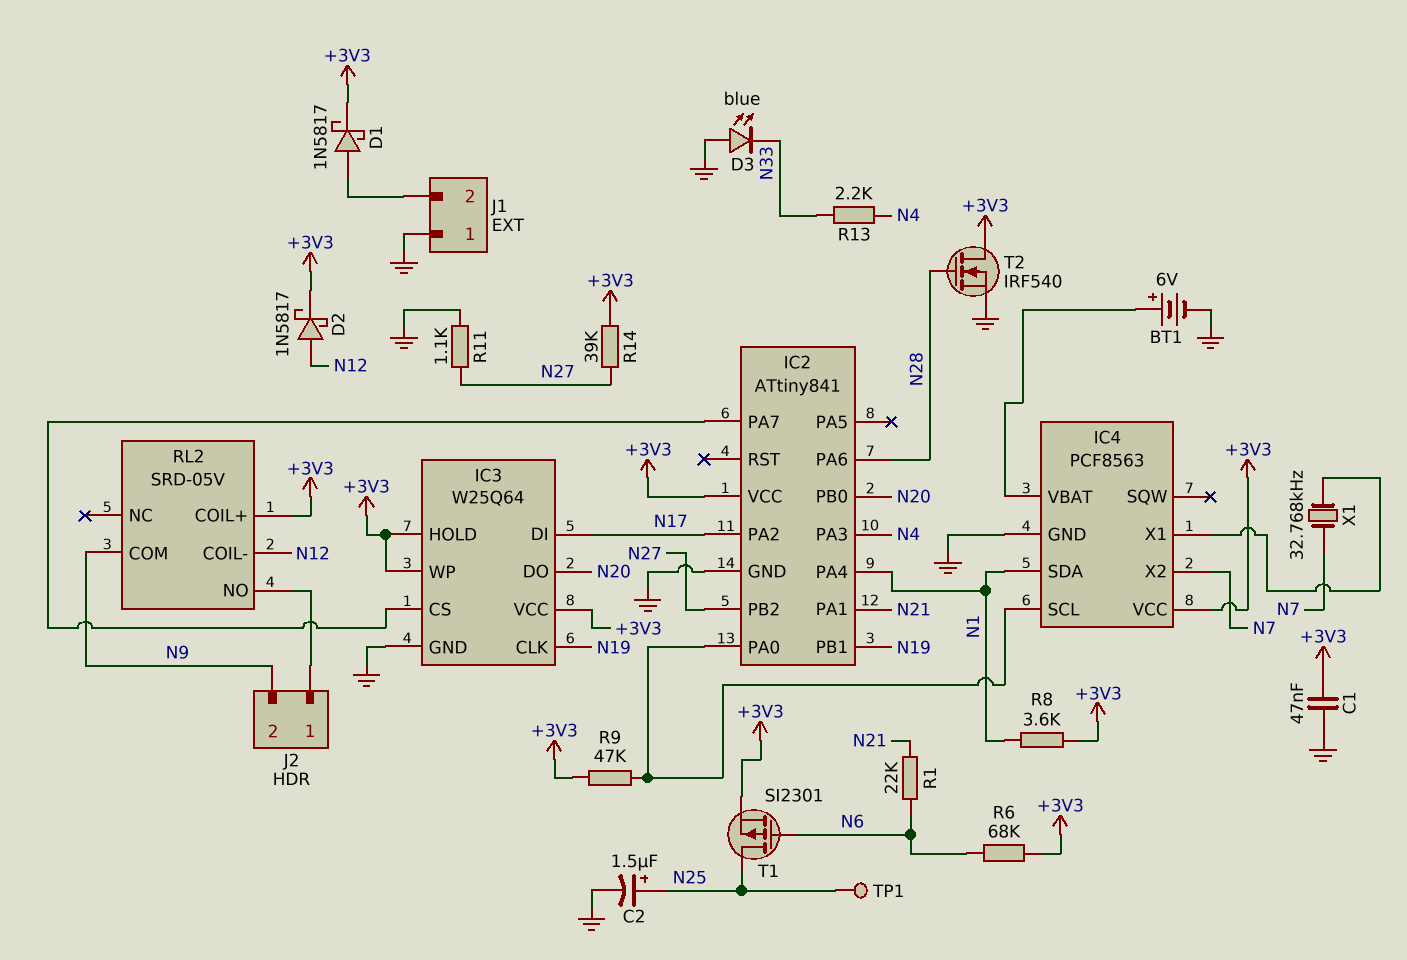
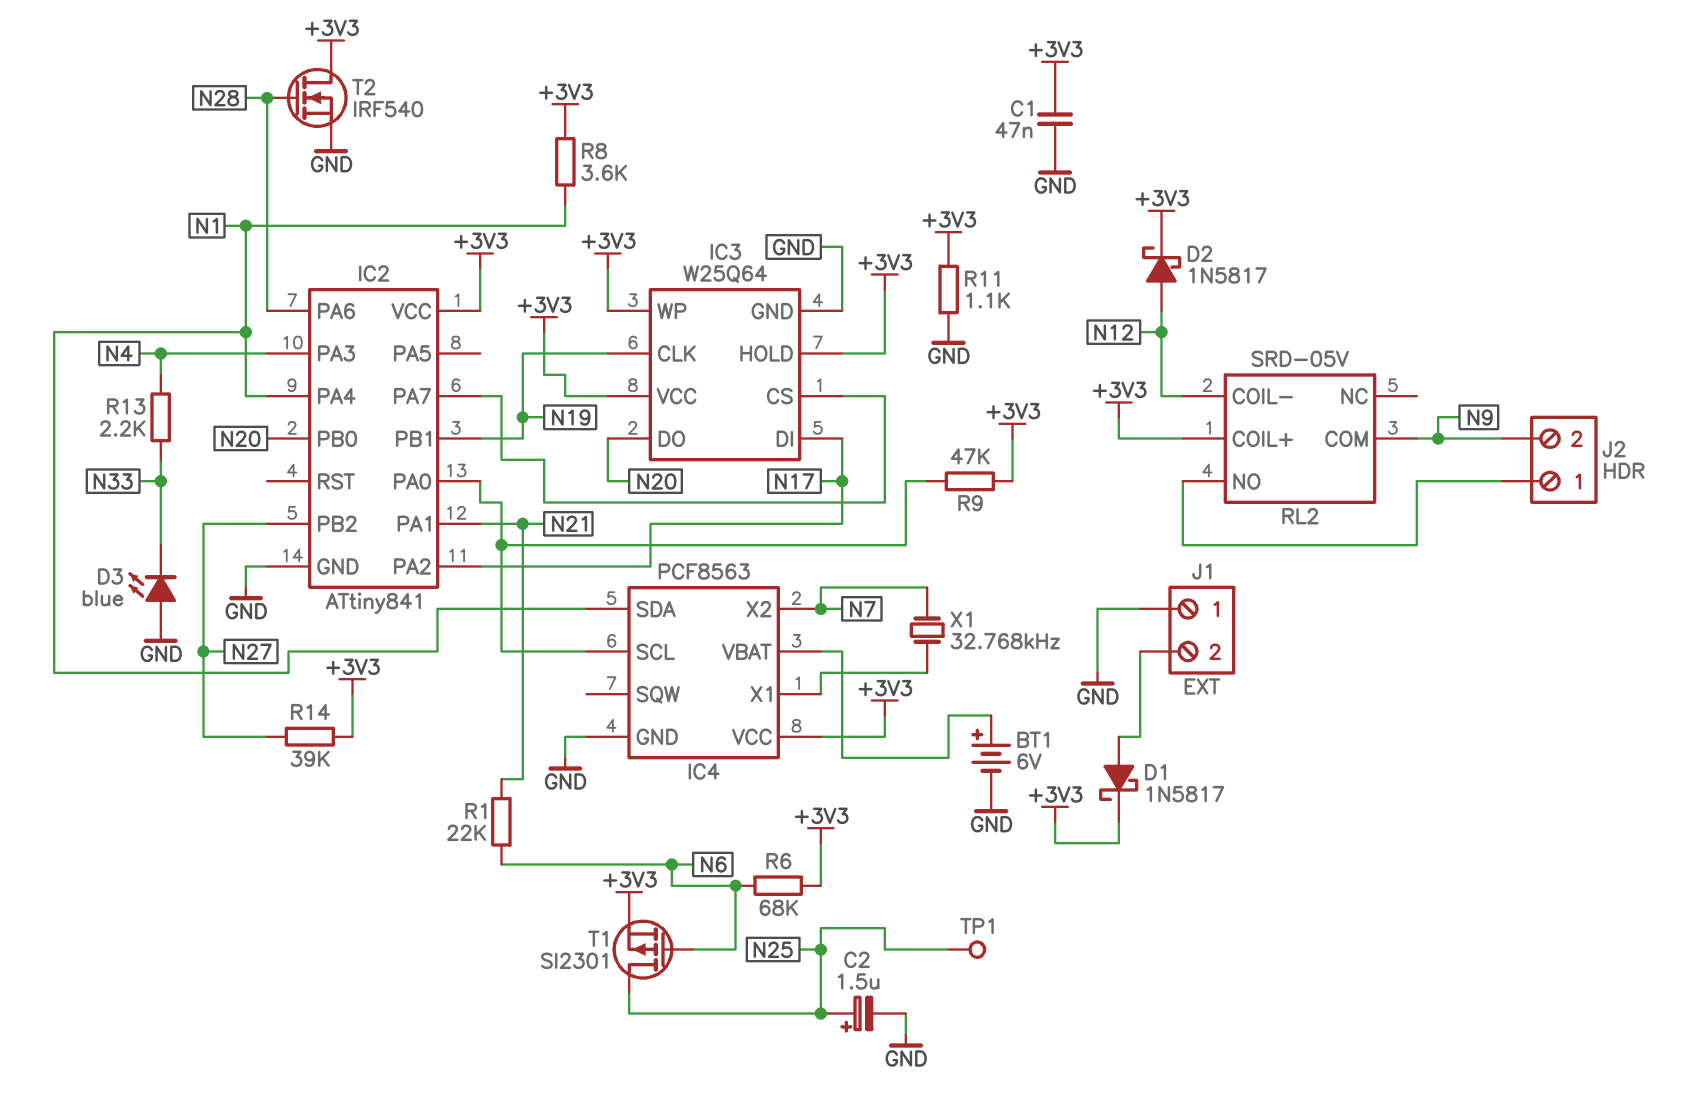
R11: 1.1k (GND, N27) -> 1.1k (+3V3, GND)

